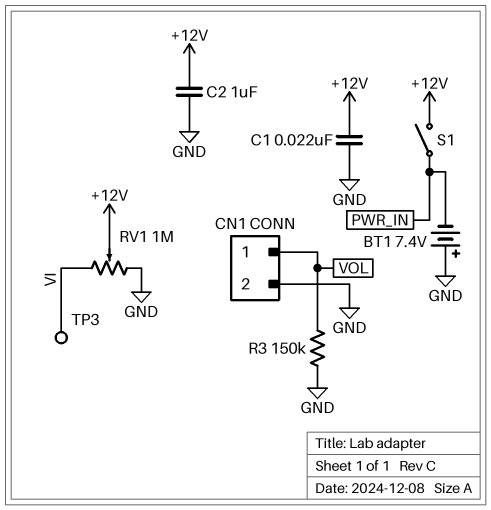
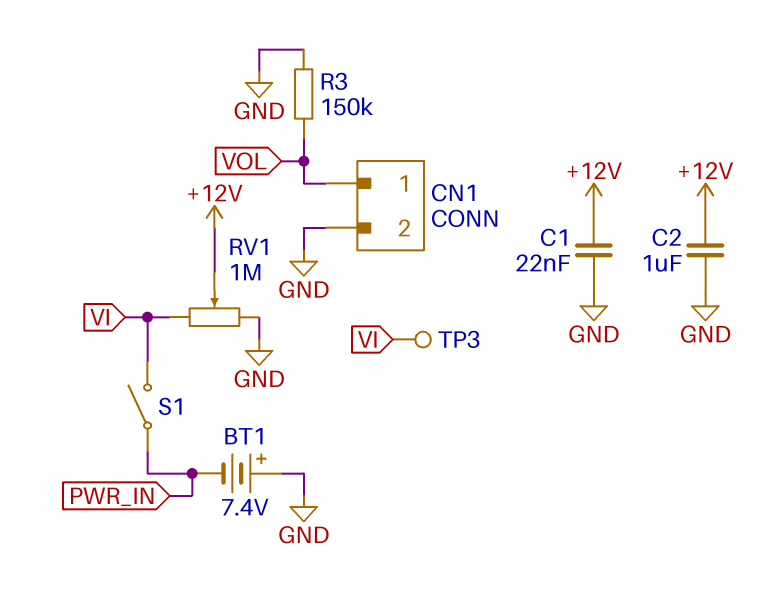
S1: switch (+12V, PWR_IN) -> switch (PWR_IN, VI)

